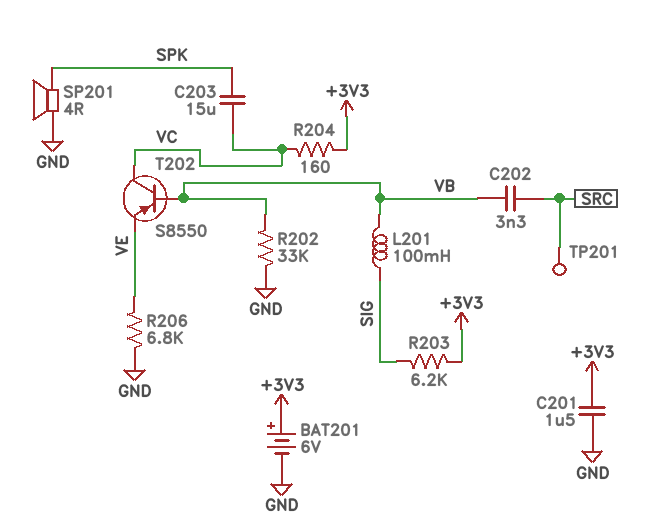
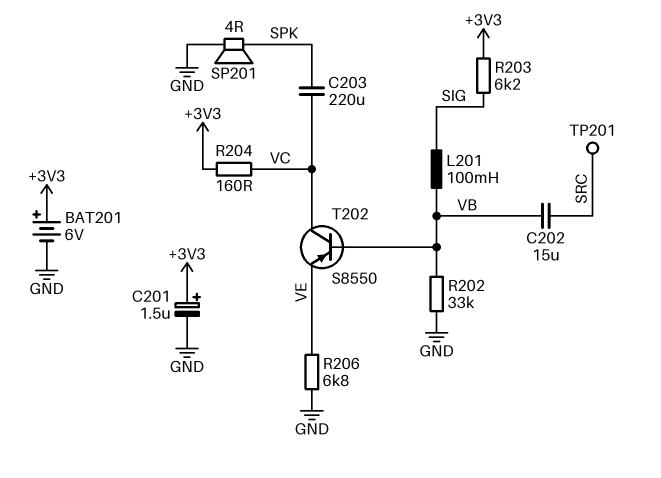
C201: 1.5uF (+3V3, GND) -> 1.5uF (plus +3V3, minus GND)
C202: 3.3nF (SRC, VB) -> 15uF (SRC, VB)
C203: 15uF (SPK, VC) -> 220uF (SPK, VC)

